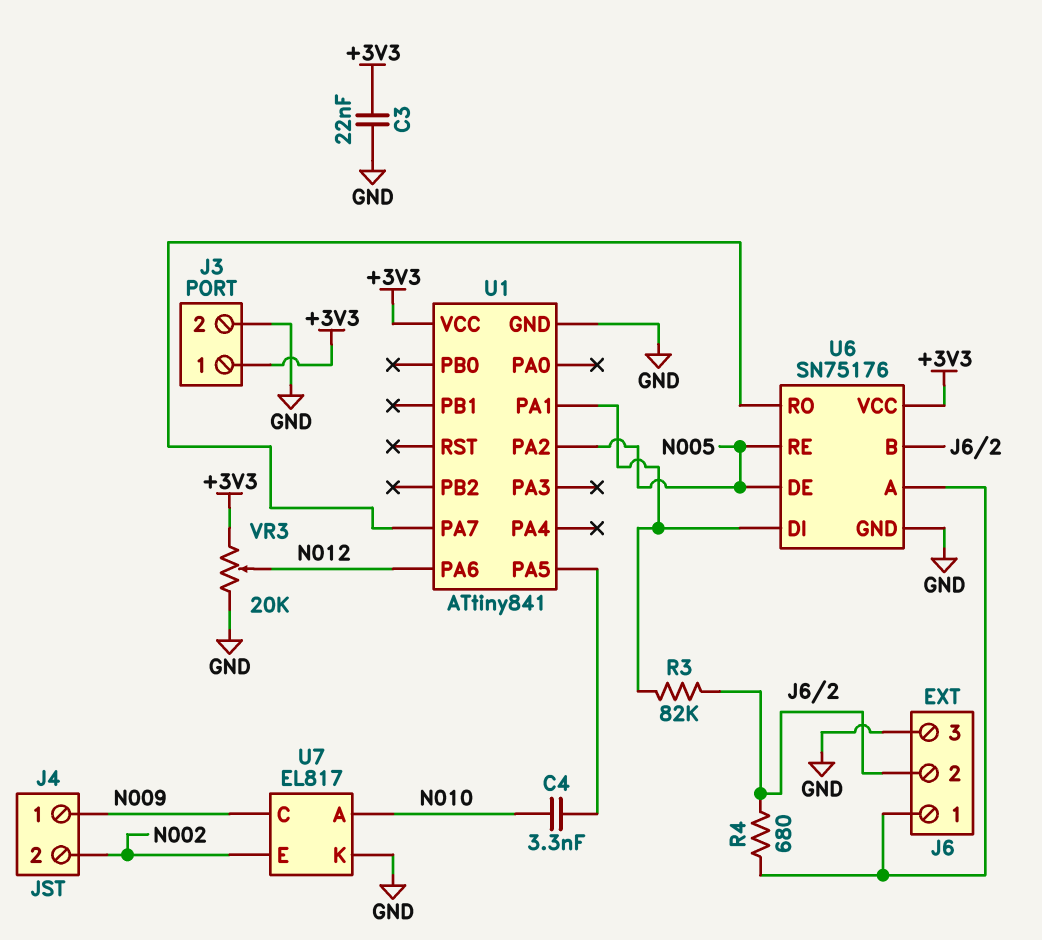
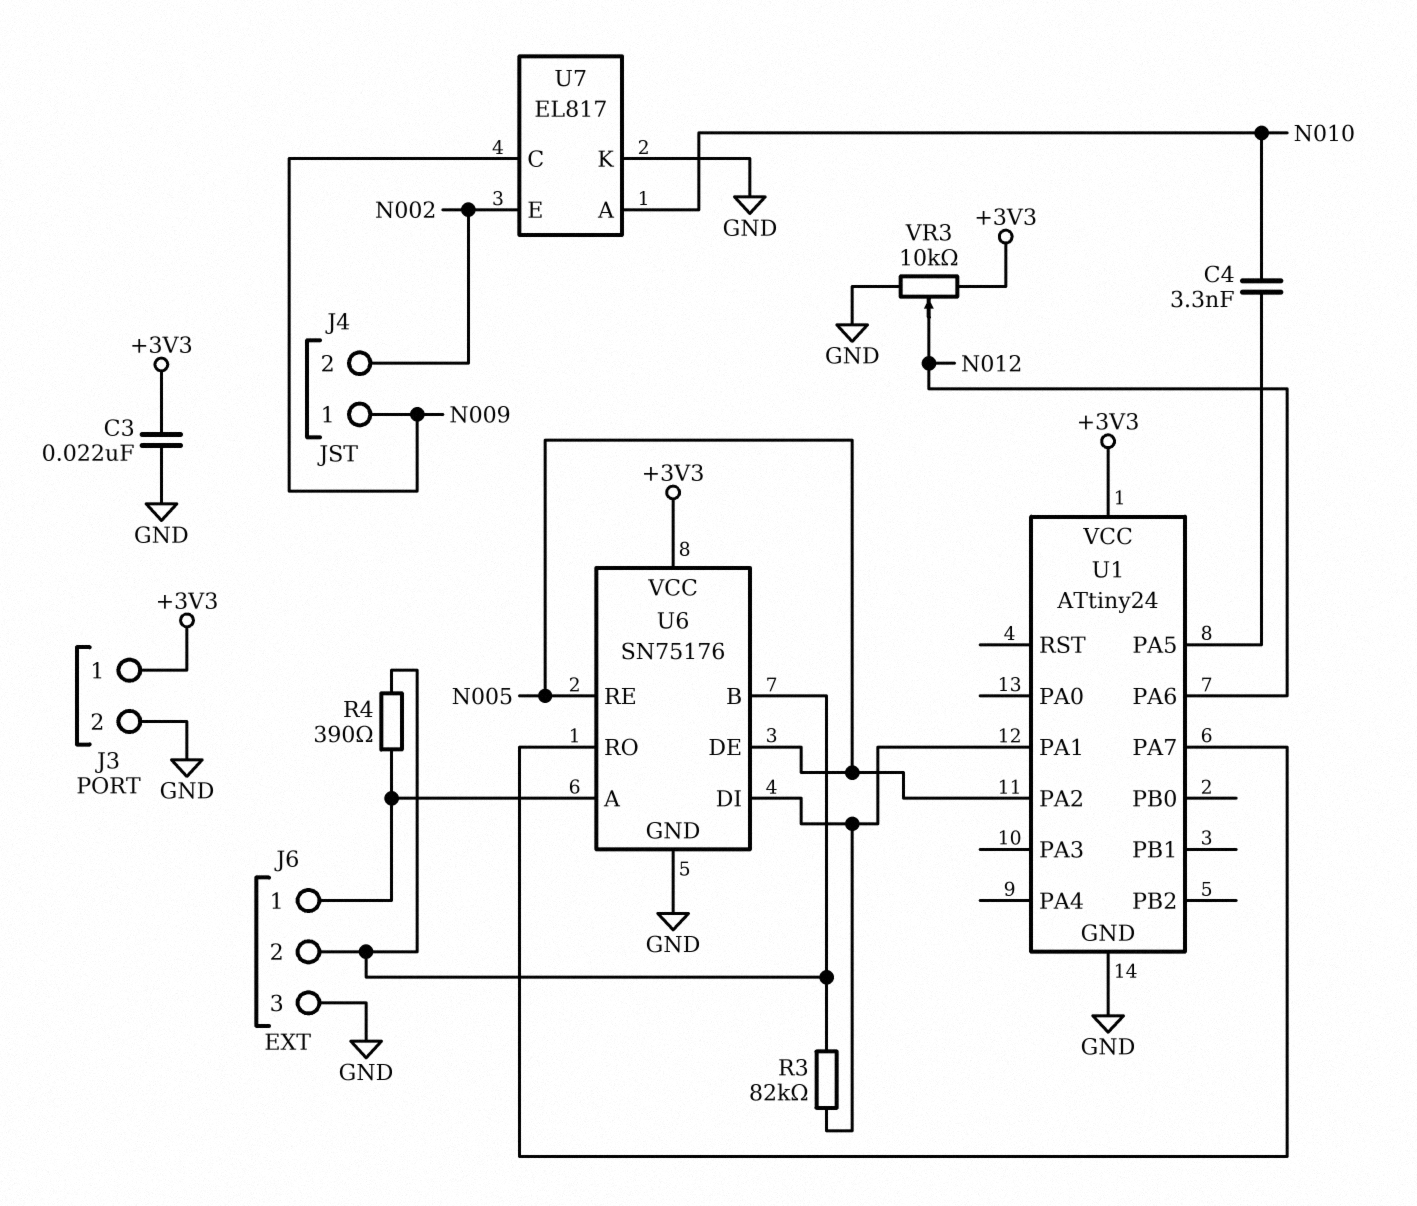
R4: 680 (J6/1, J6/2) -> 390 (J6/1, J6/2)
U1: ATtiny841 -> ATtiny24
VR3: 20k (+3V3, GND, wiper N012) -> 10k (+3V3, GND, wiper N012)

